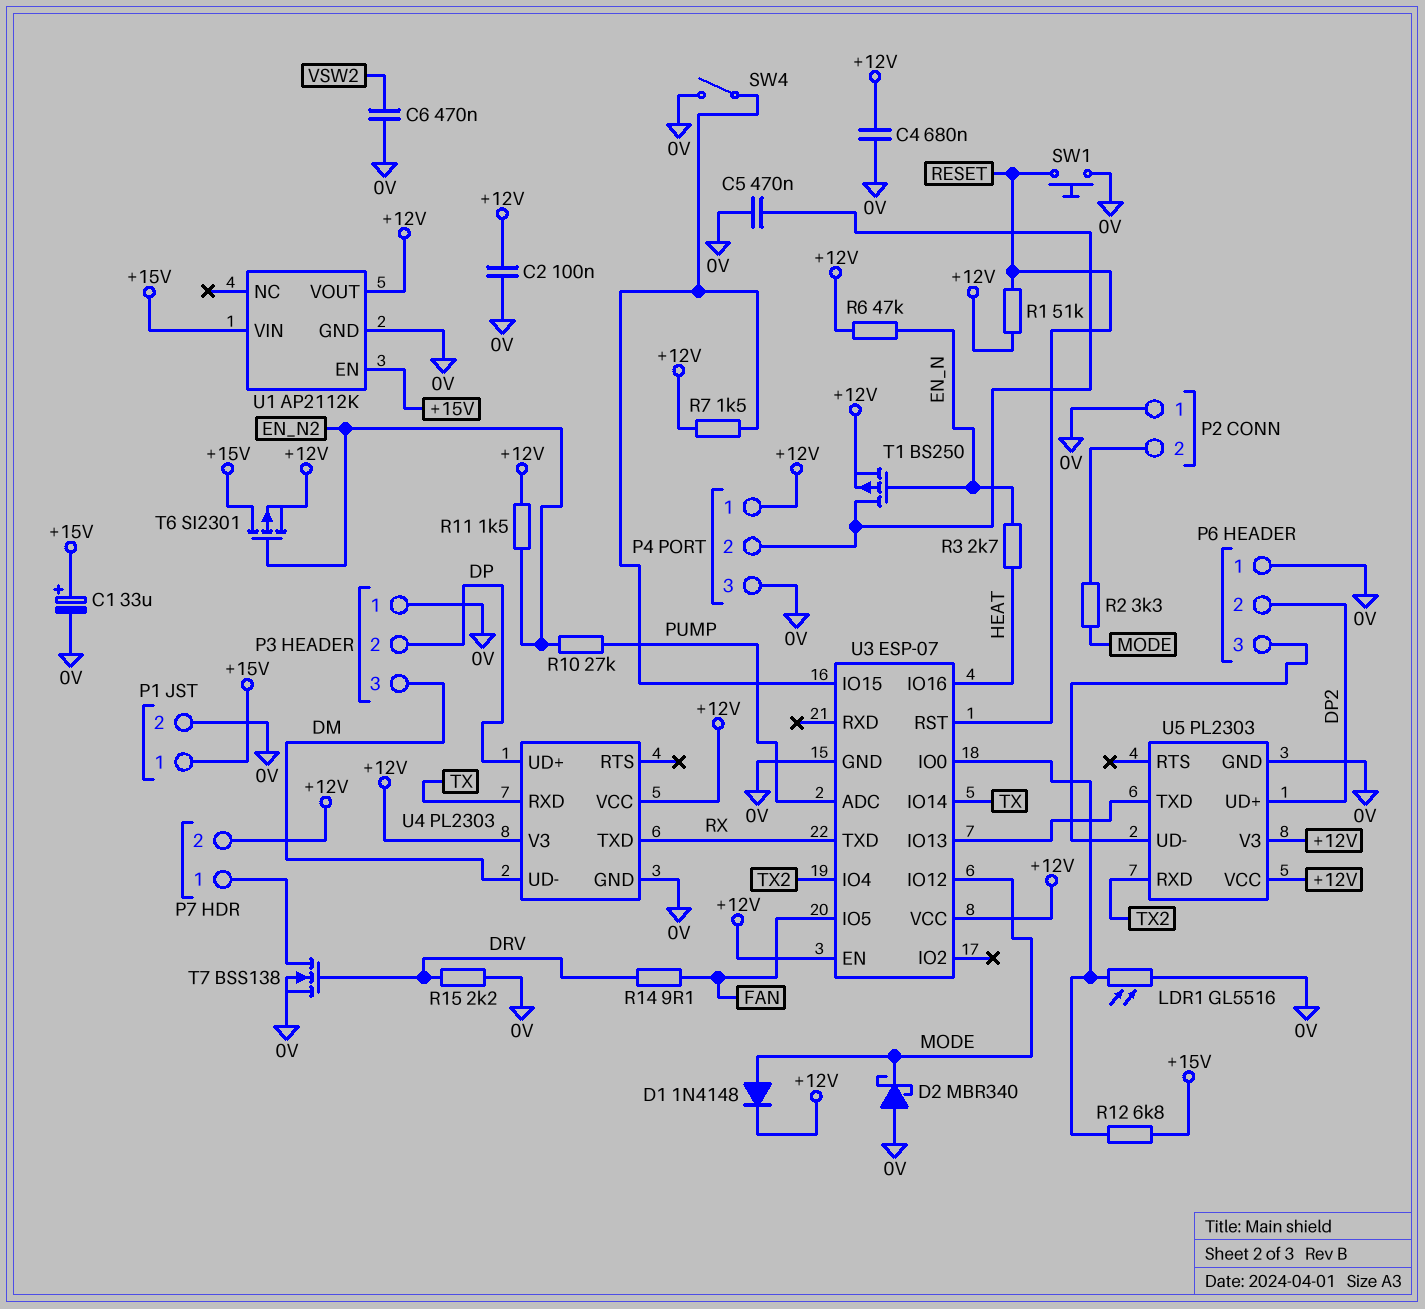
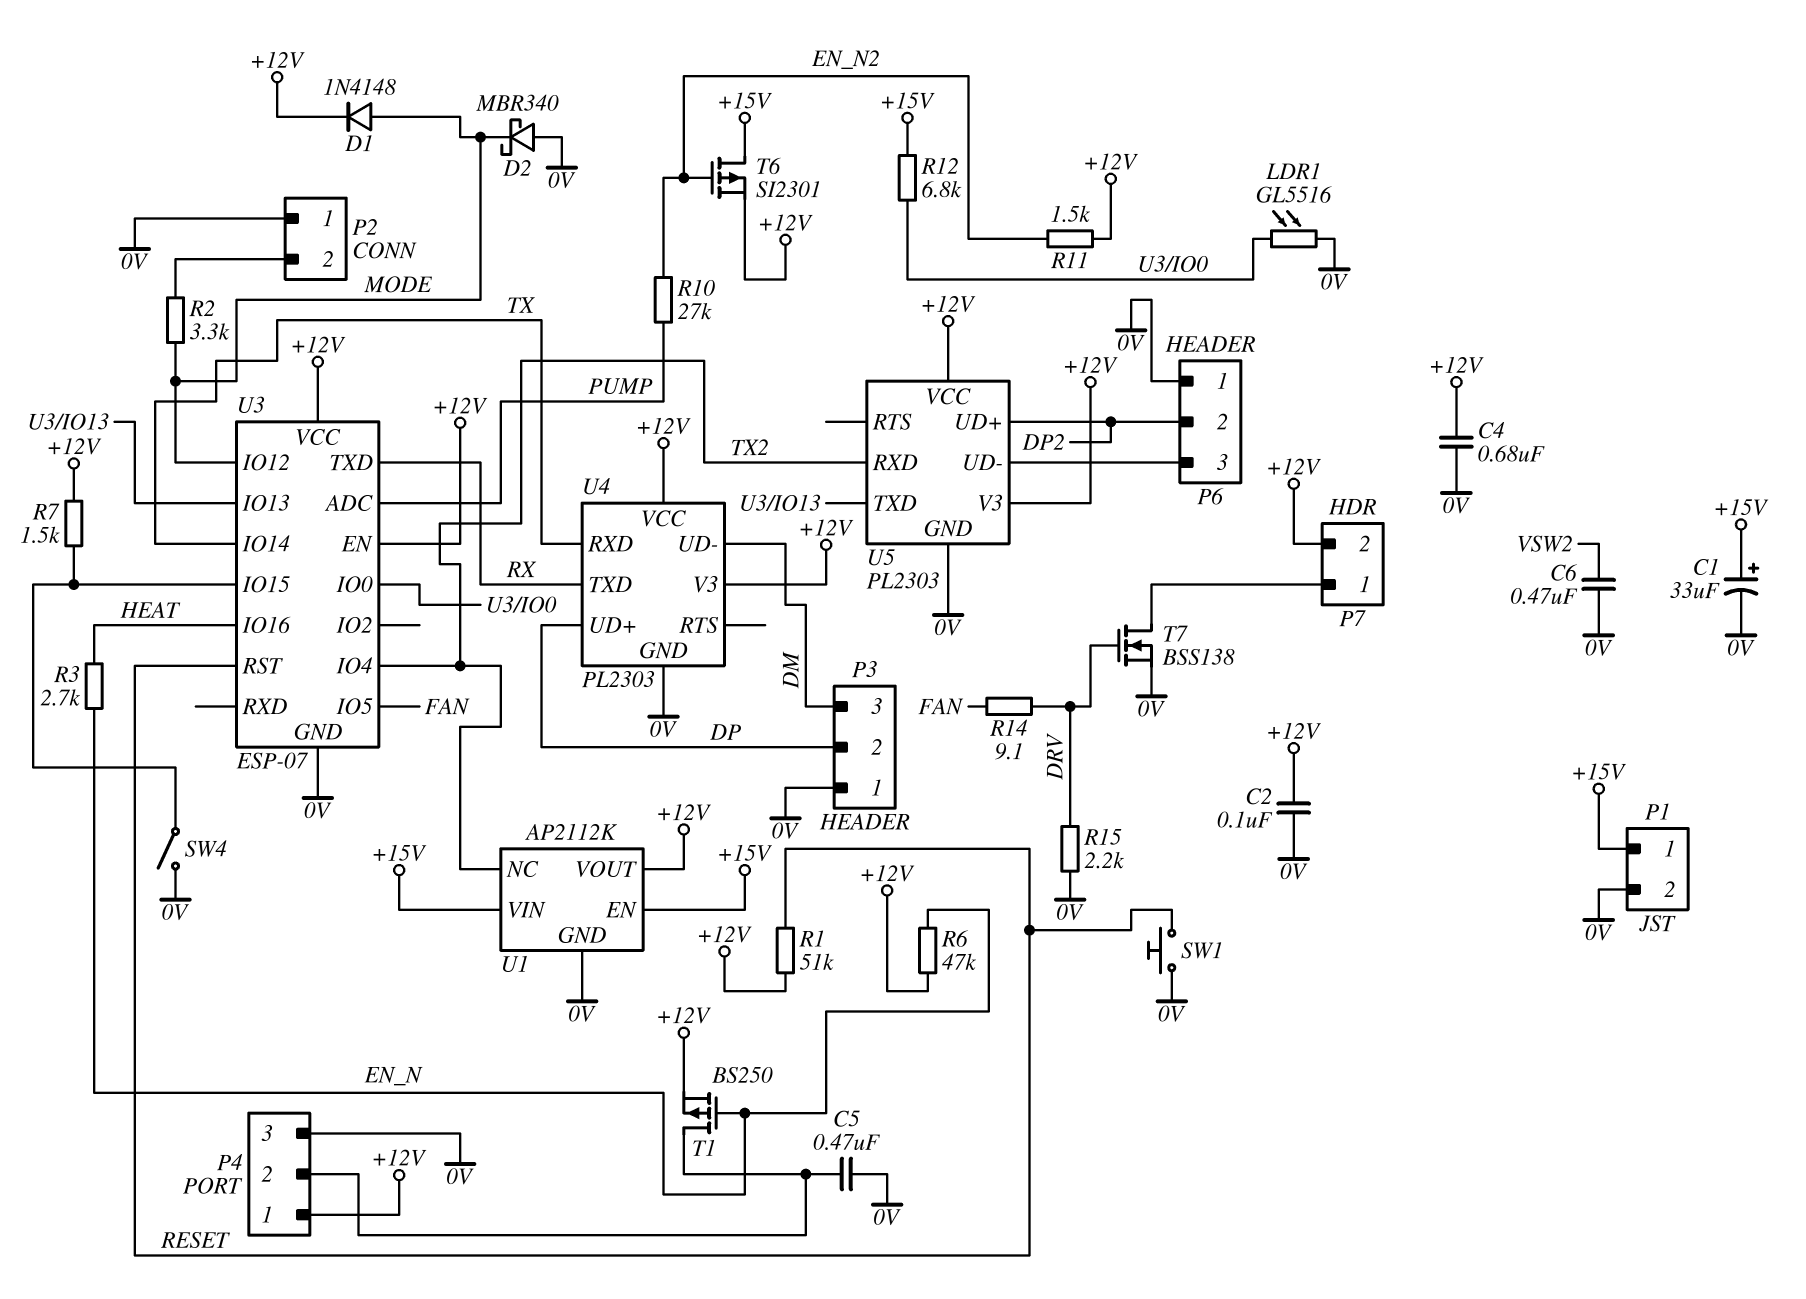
U1 pin NC: none -> TX2

